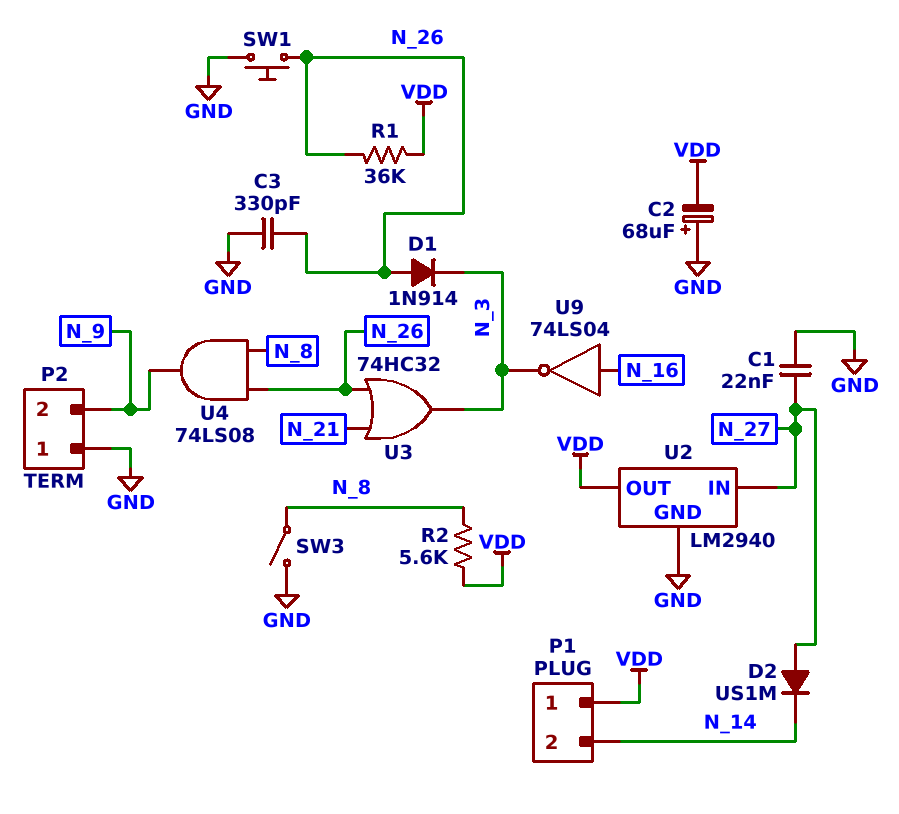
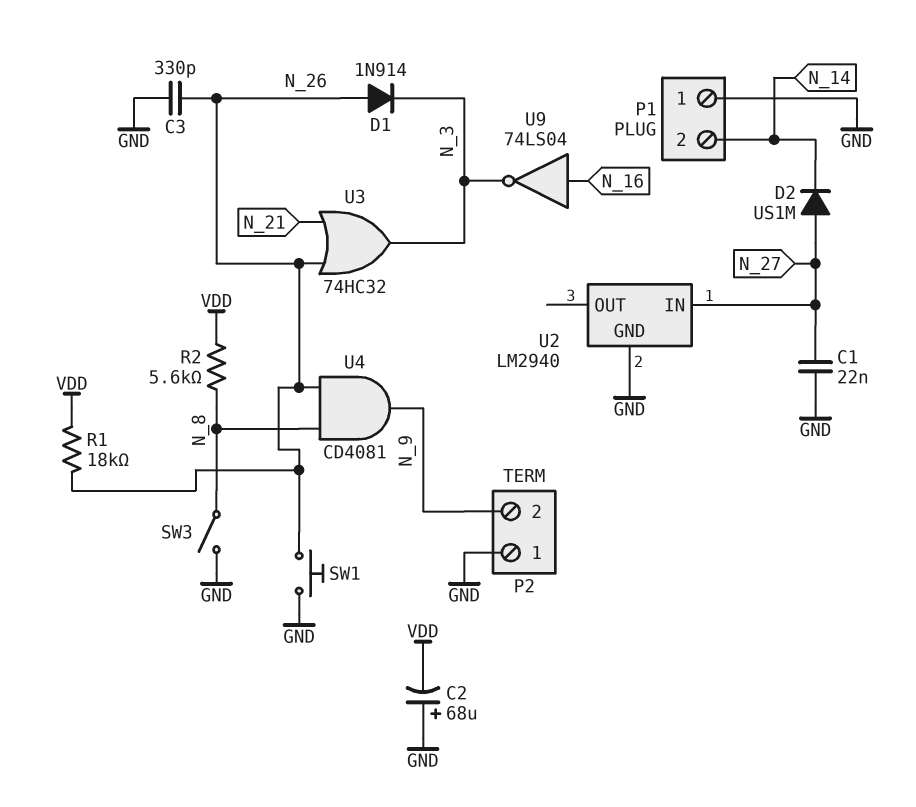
P1 pin 1: VDD -> GND
R1: 36k (N_26, VDD) -> 18k (N_26, VDD)
U2 pin OUT: VDD -> none
U4: AND 74LS08 (in N_8, in N_26, out N_9) -> AND CD4081 (in N_8, in N_26, out N_9)

